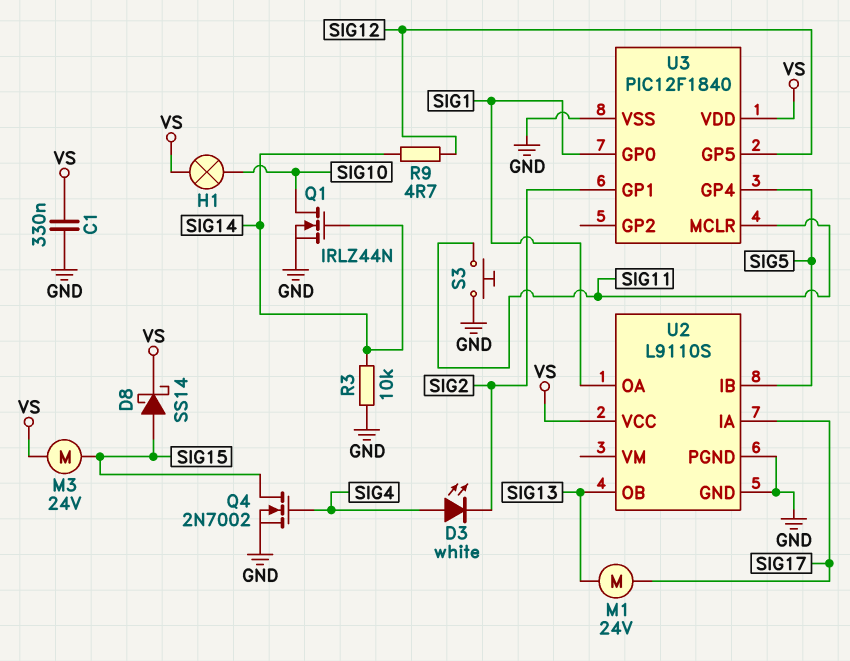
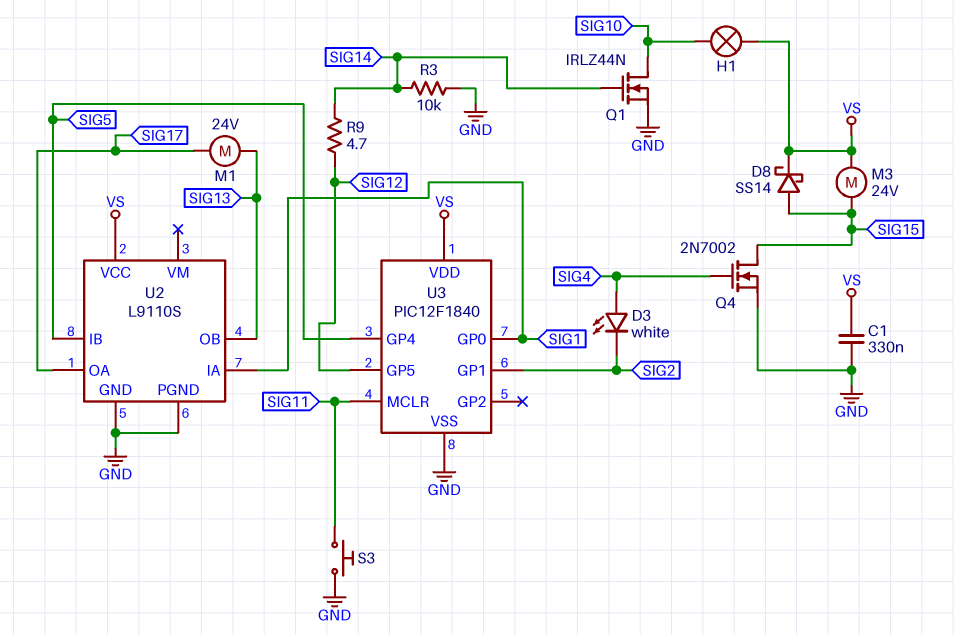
U2 pin IA: SIG17 -> SIG1
U2 pin OA: SIG1 -> SIG17

